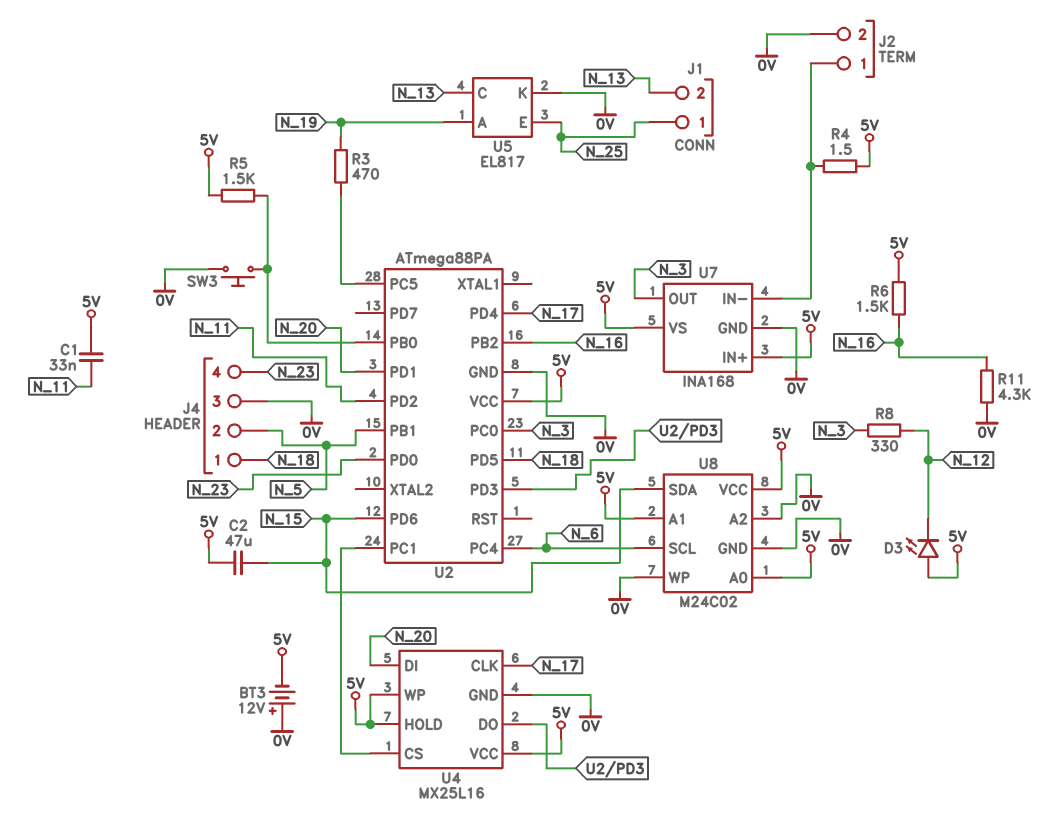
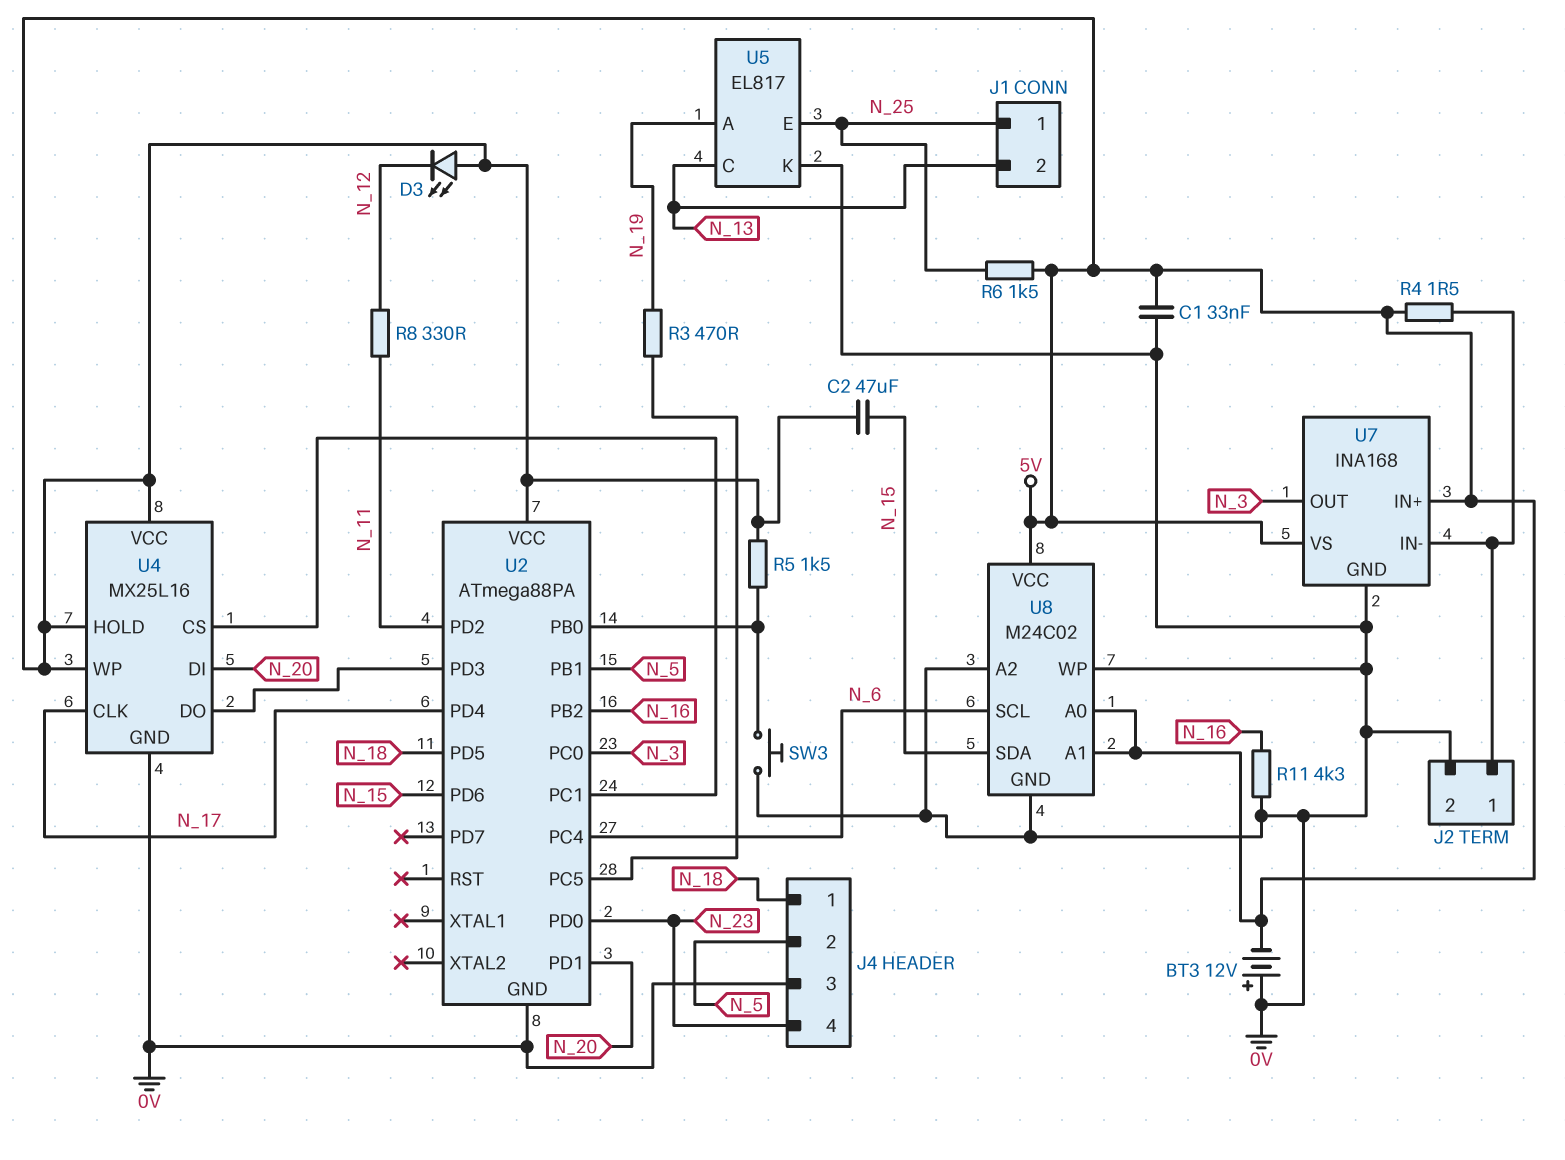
C1: 33nF (5V, N_11) -> 33nF (0V, 5V)
R6: 1.5k (5V, N_16) -> 1.5k (5V, N_25)
R8: 330 (N_3, N_12) -> 330 (N_11, N_12)

